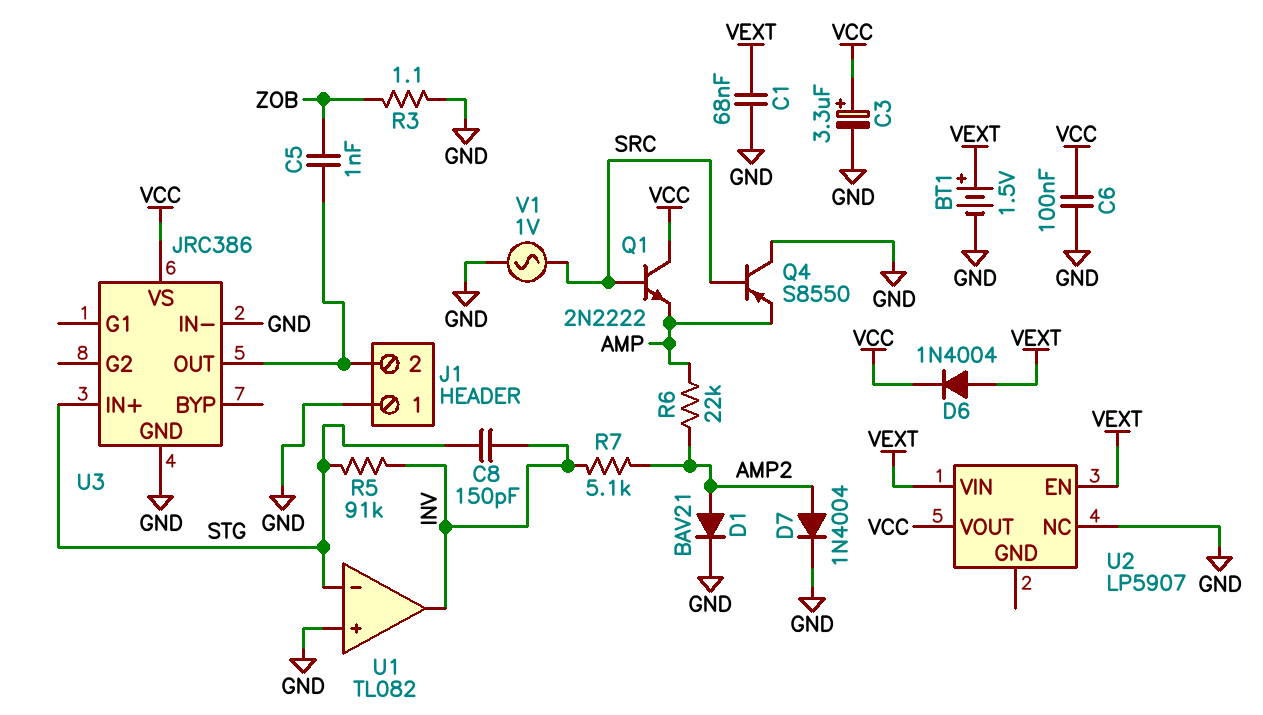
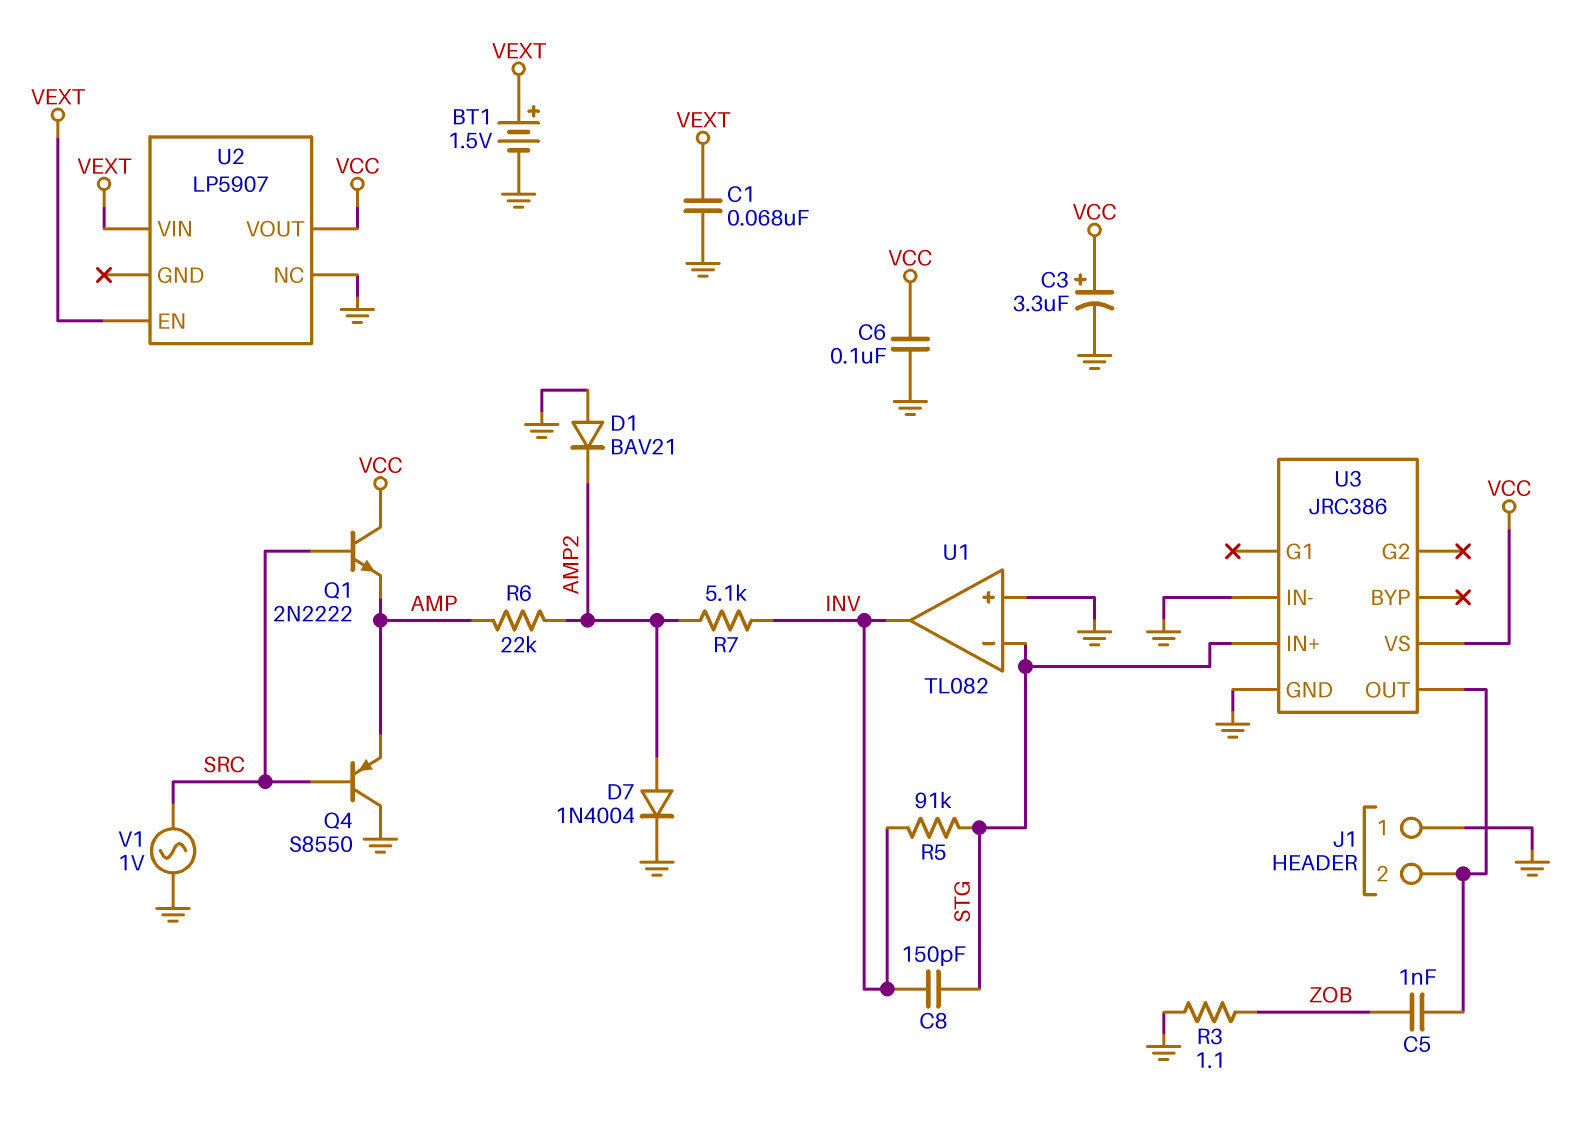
D1: diode BAV21 (A AMP2, K GND) -> diode BAV21 (A GND, K AMP2)
D6: diode 1N4004 (A VEXT, K VCC) -> none

